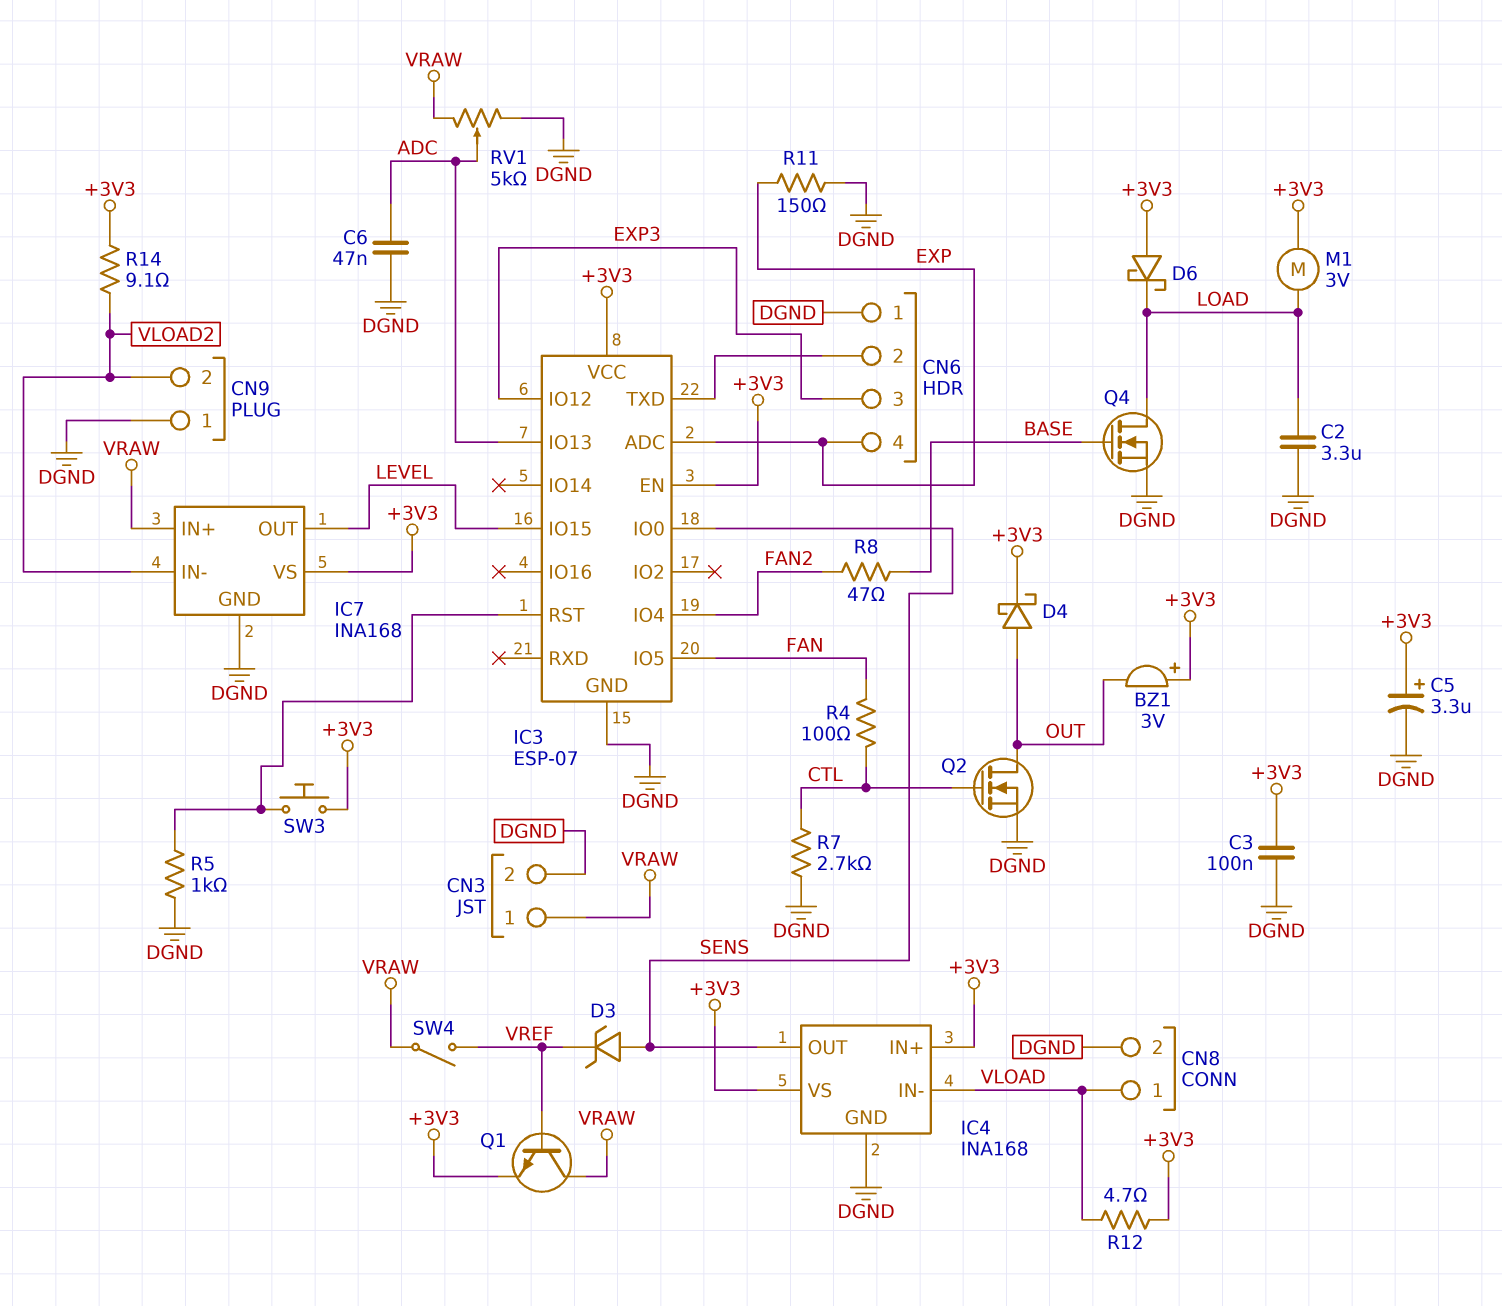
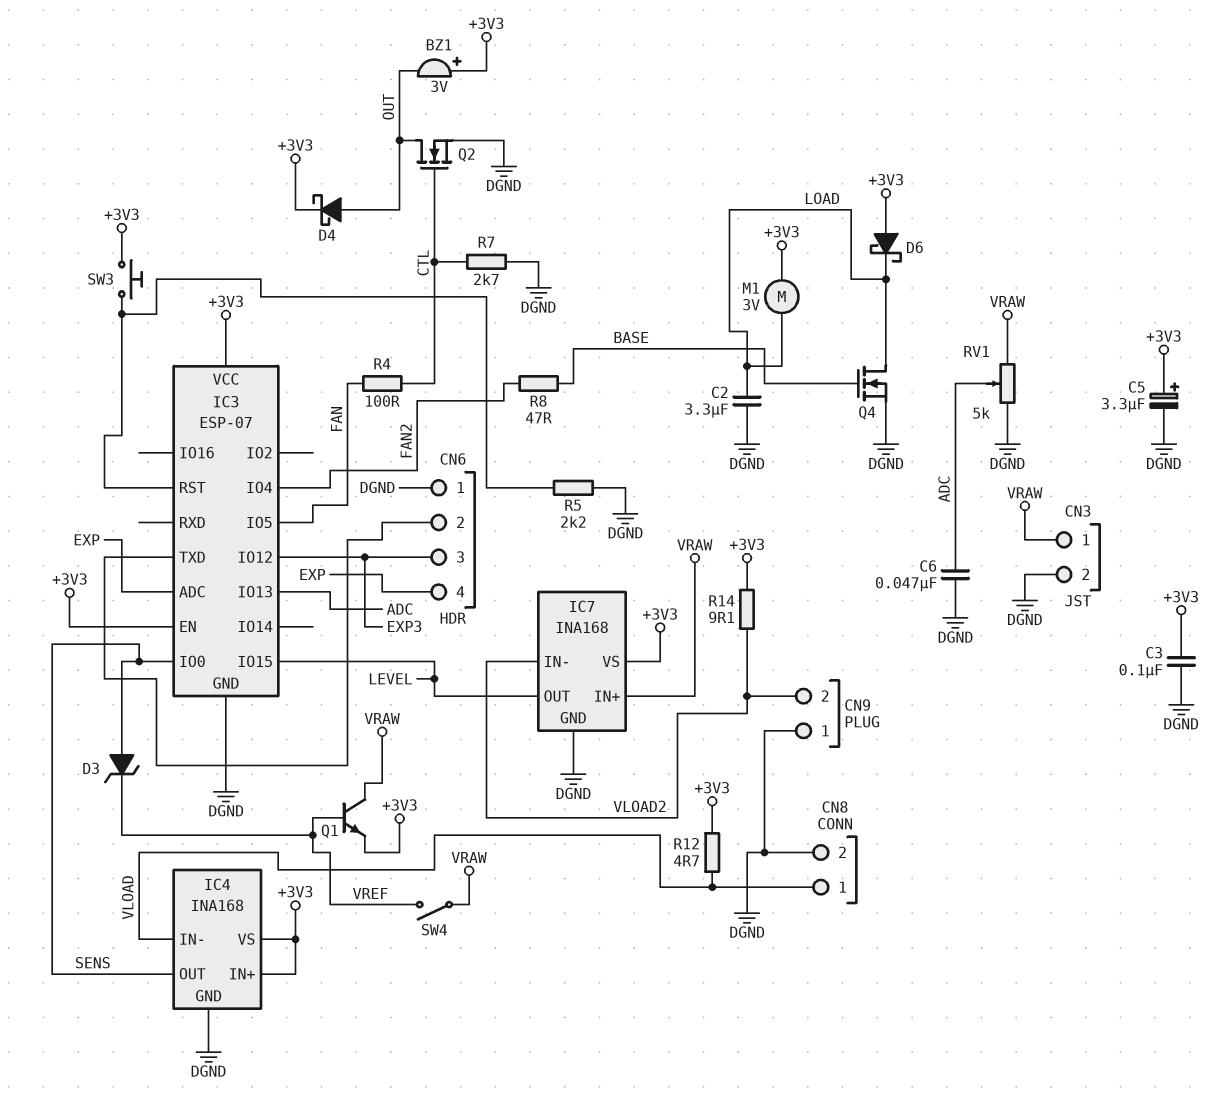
R5: 1k (DGND, IC3/RST) -> 2.2k (DGND, IC3/RST)
R11: 150 (DGND, EXP) -> none

